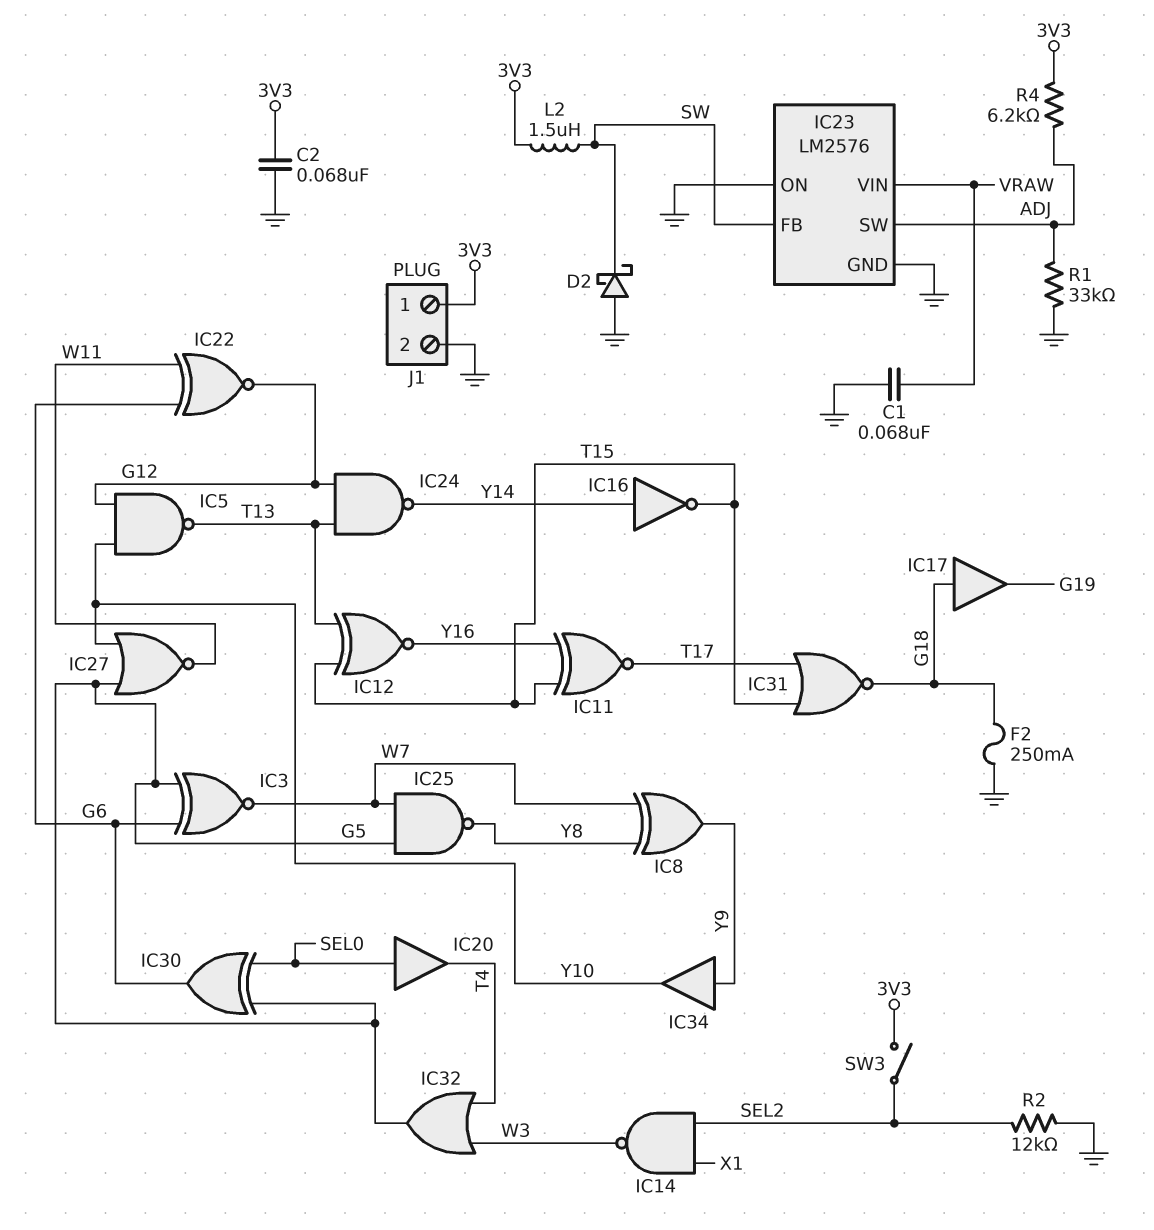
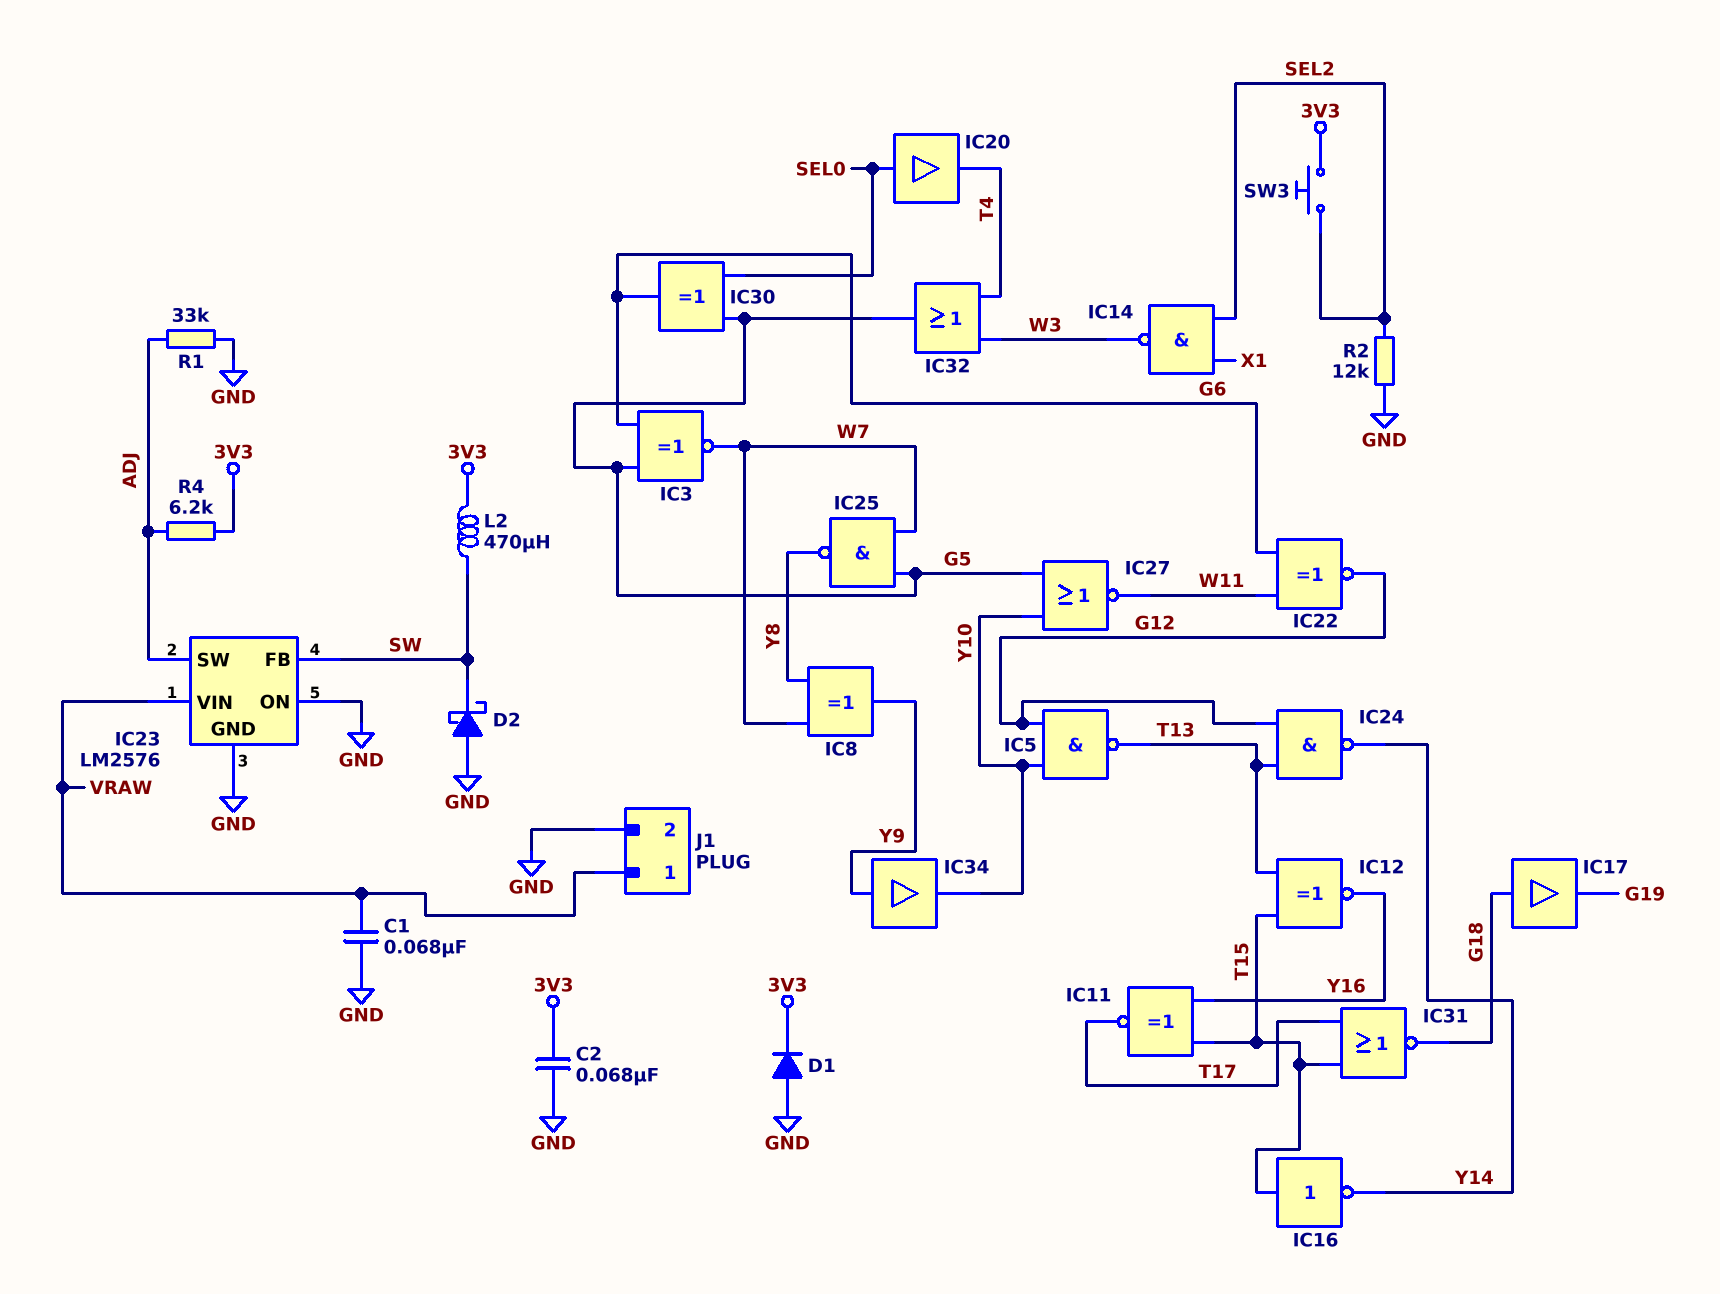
D1: none -> diode (A GND, K 3V3)
F2: 250mA (G18, GND) -> none
IC16: NOT (in Y14, out T15) -> NOT (in T15, out Y14)
J1 pin 1: 3V3 -> VRAW
L2: 1.5uH (3V3, SW) -> 470uH (3V3, SW)
SW3: switch (3V3, SEL2) -> button (3V3, SEL2)

